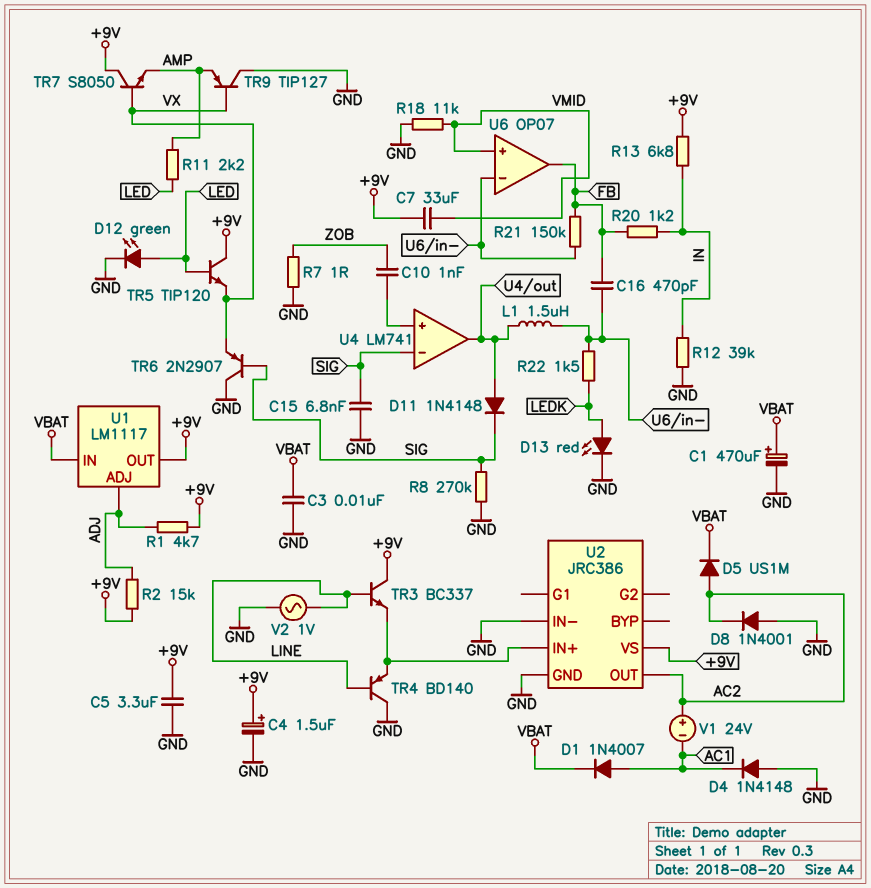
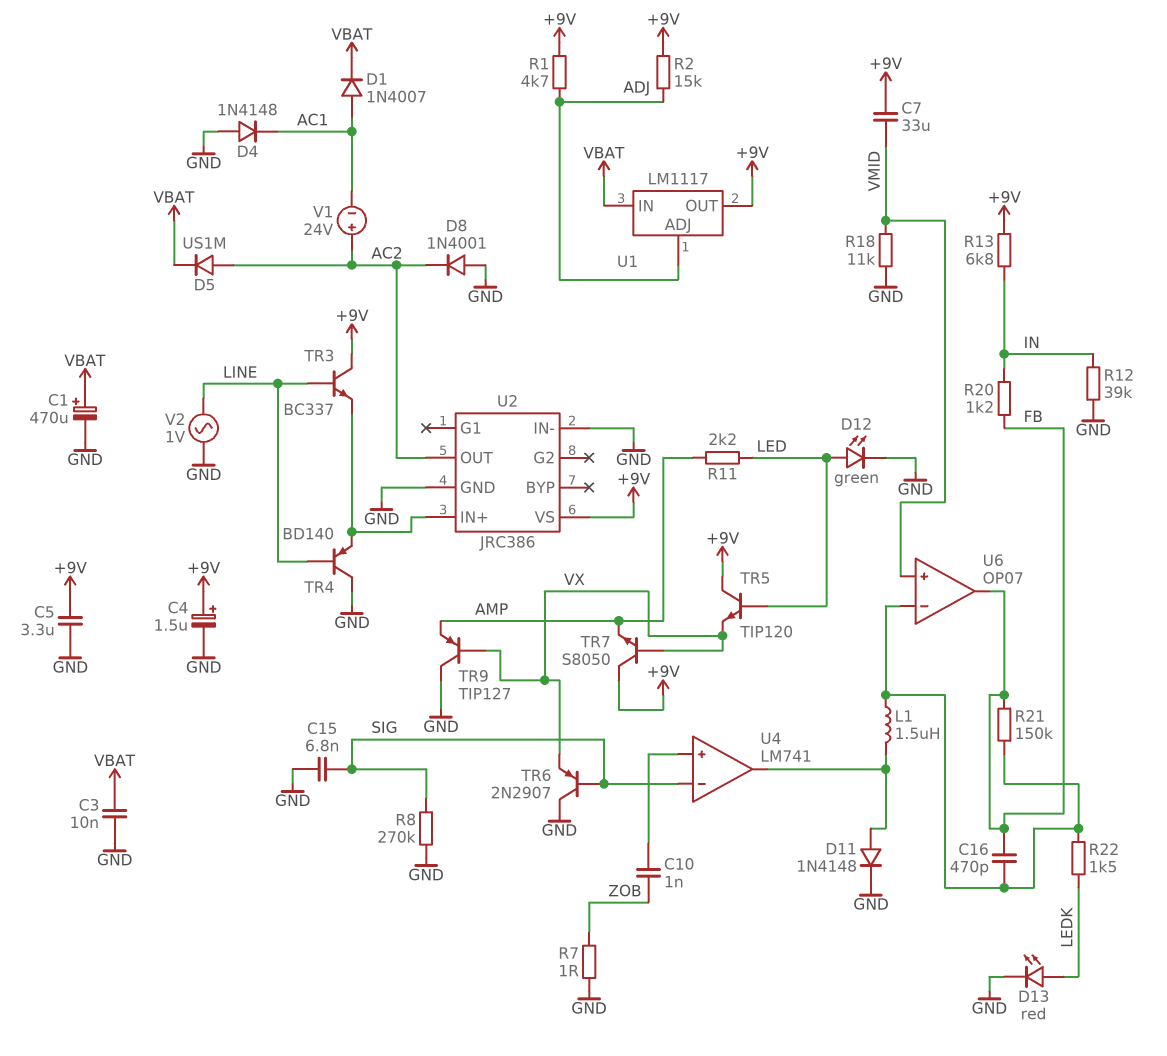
D11: diode 1N4148 (A U4/out, K SIG) -> diode 1N4148 (A U4/out, K GND)

